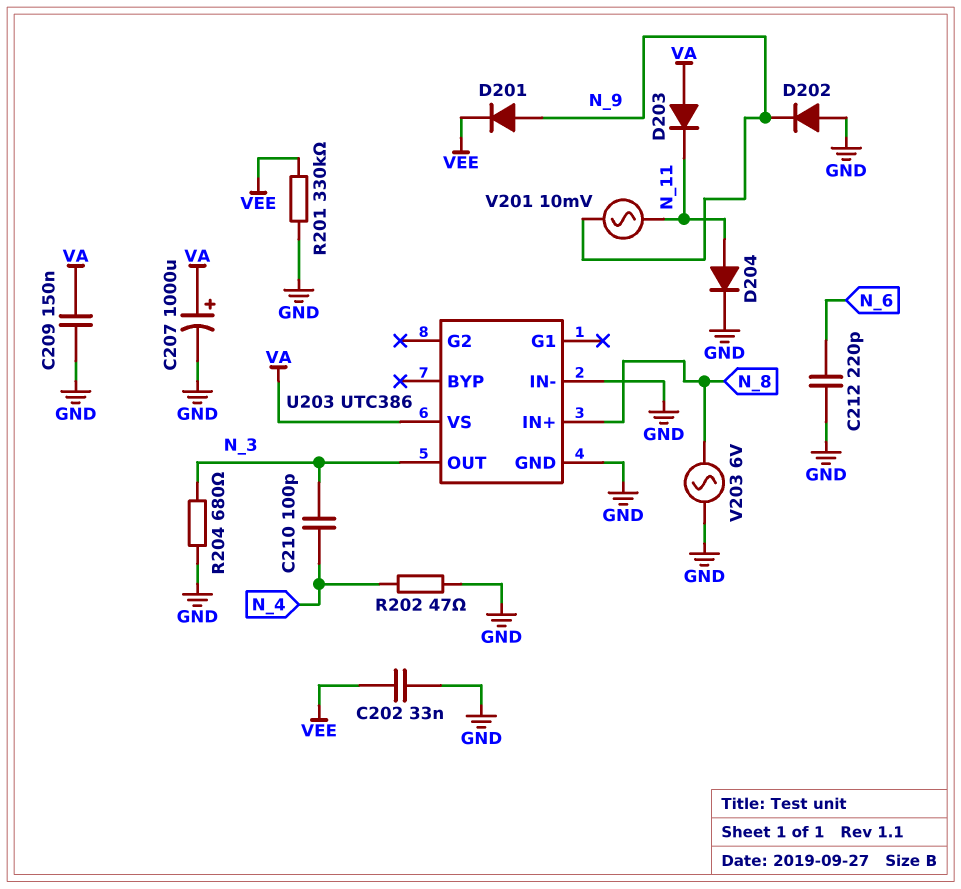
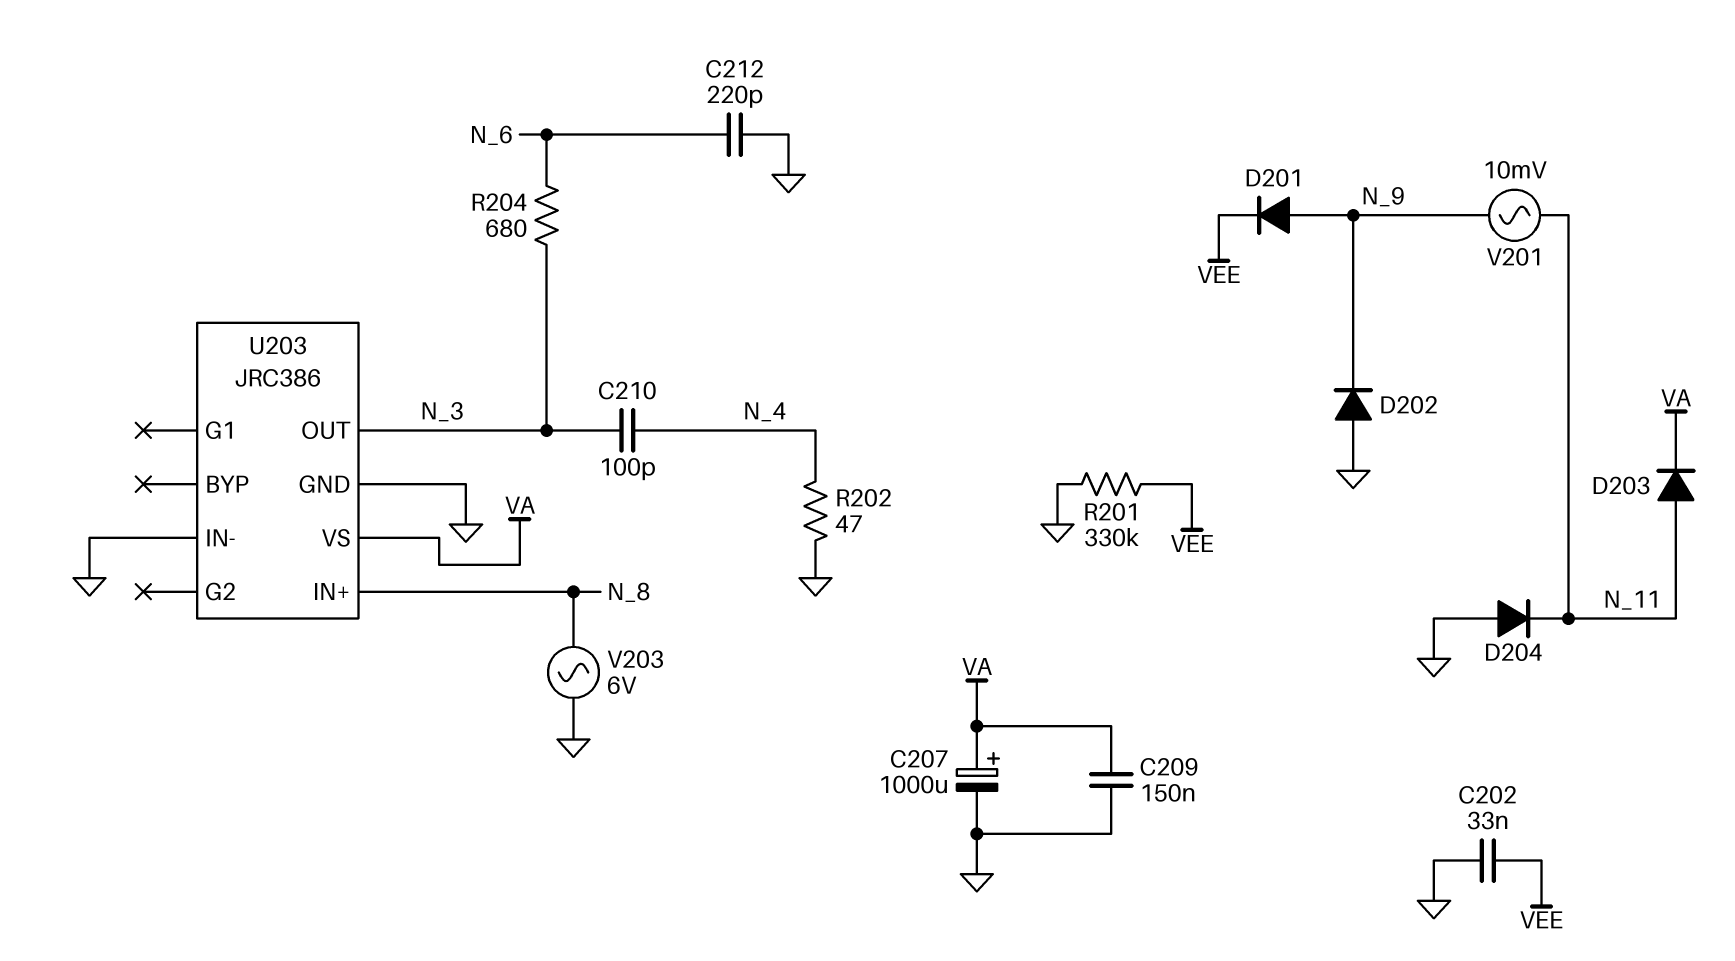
D203: diode (A VA, K N_11) -> diode (A N_11, K VA)
D204: diode (A N_11, K GND) -> diode (A GND, K N_11)
R204: 680 (GND, N_3) -> 680 (N_3, N_6)
U203: UTC386 -> JRC386

